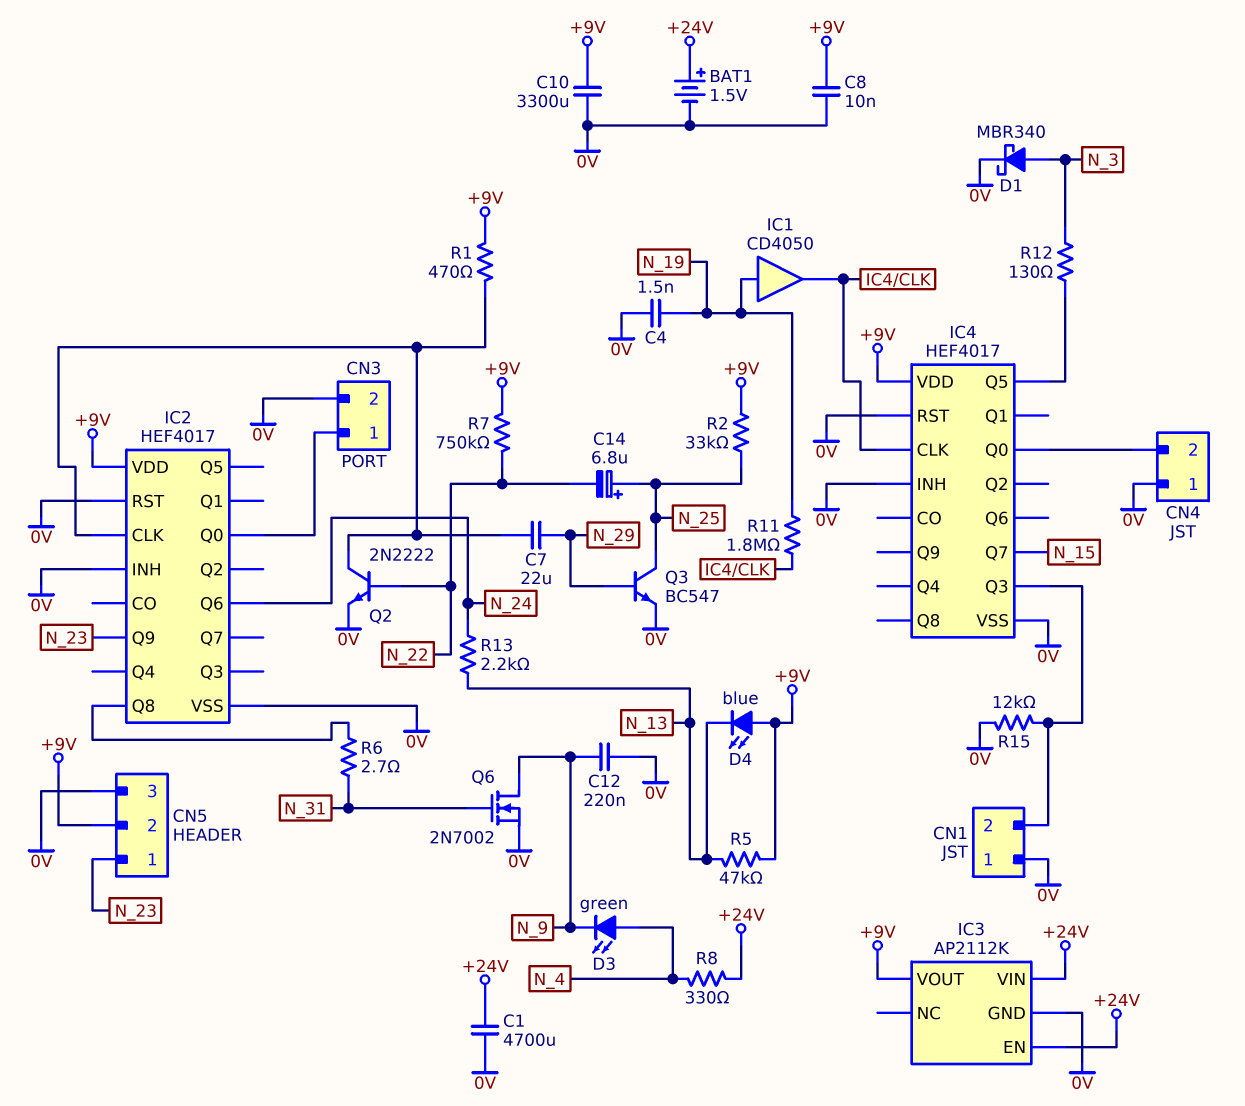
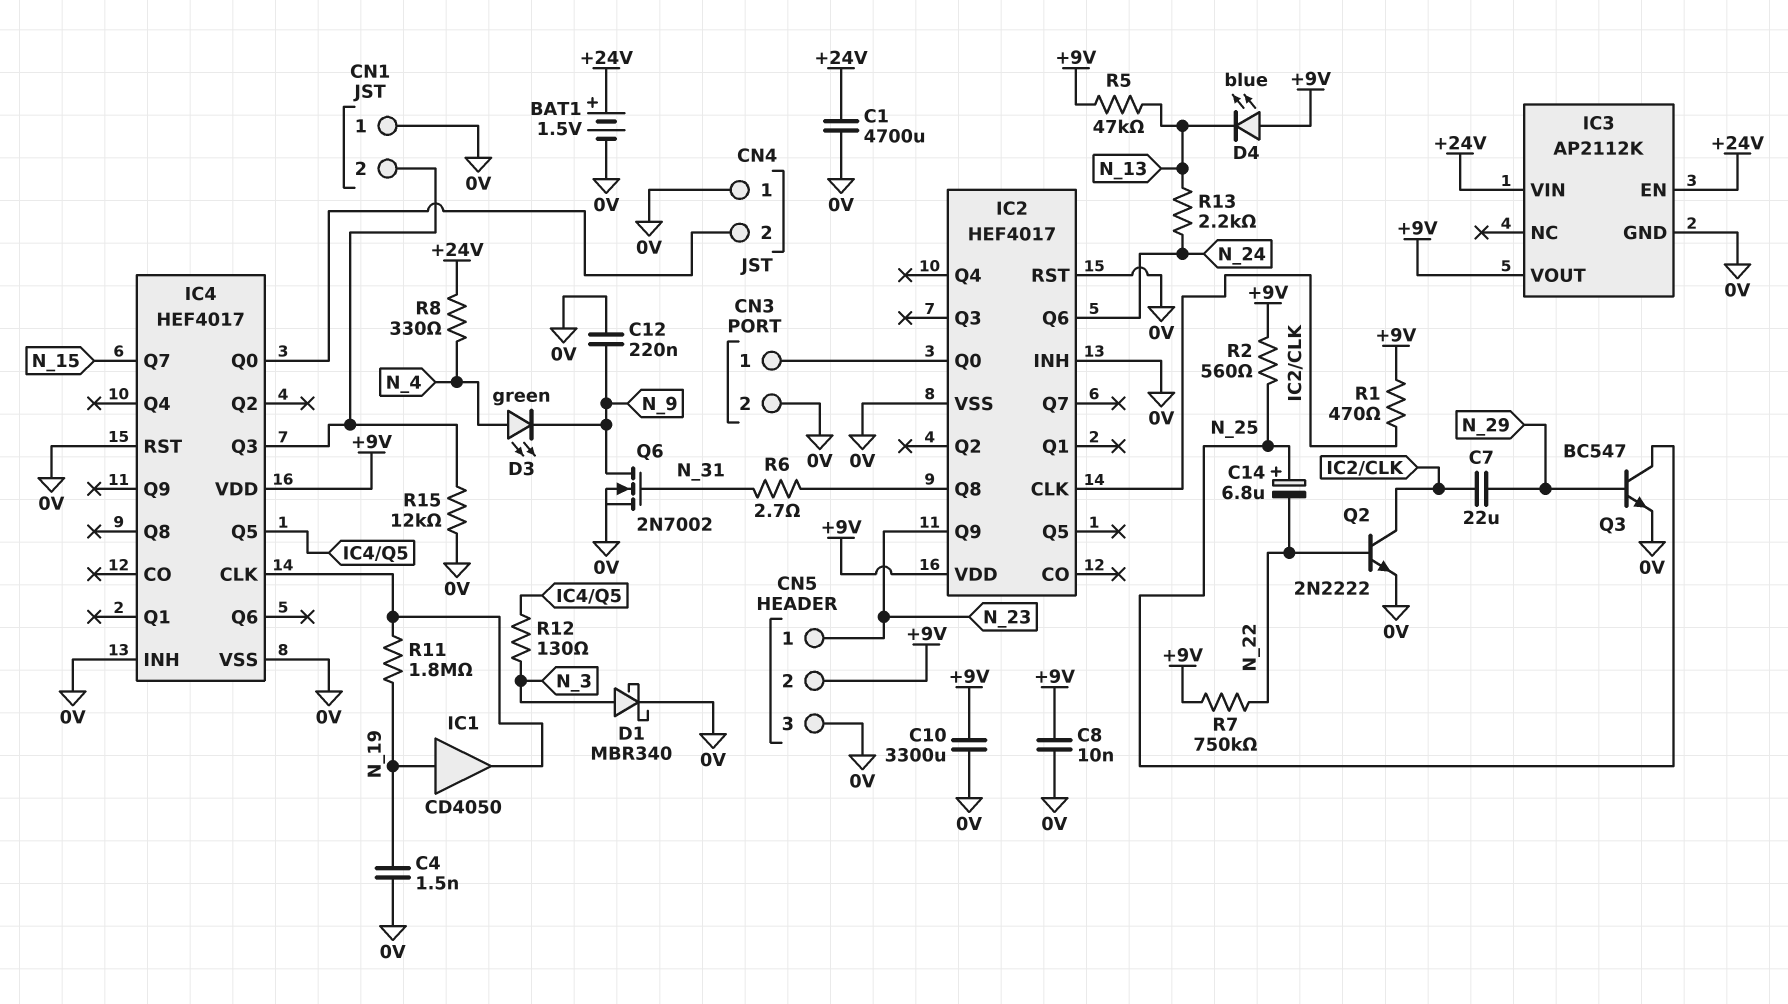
R2: 33k (+9V, N_25) -> 560 (+9V, N_25)

